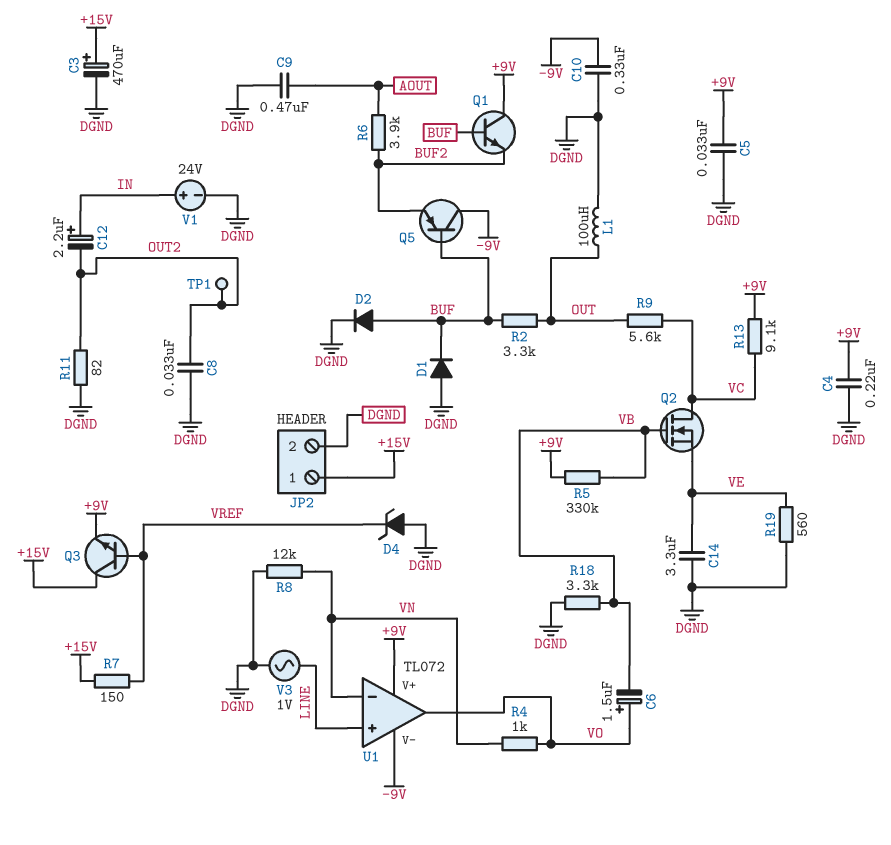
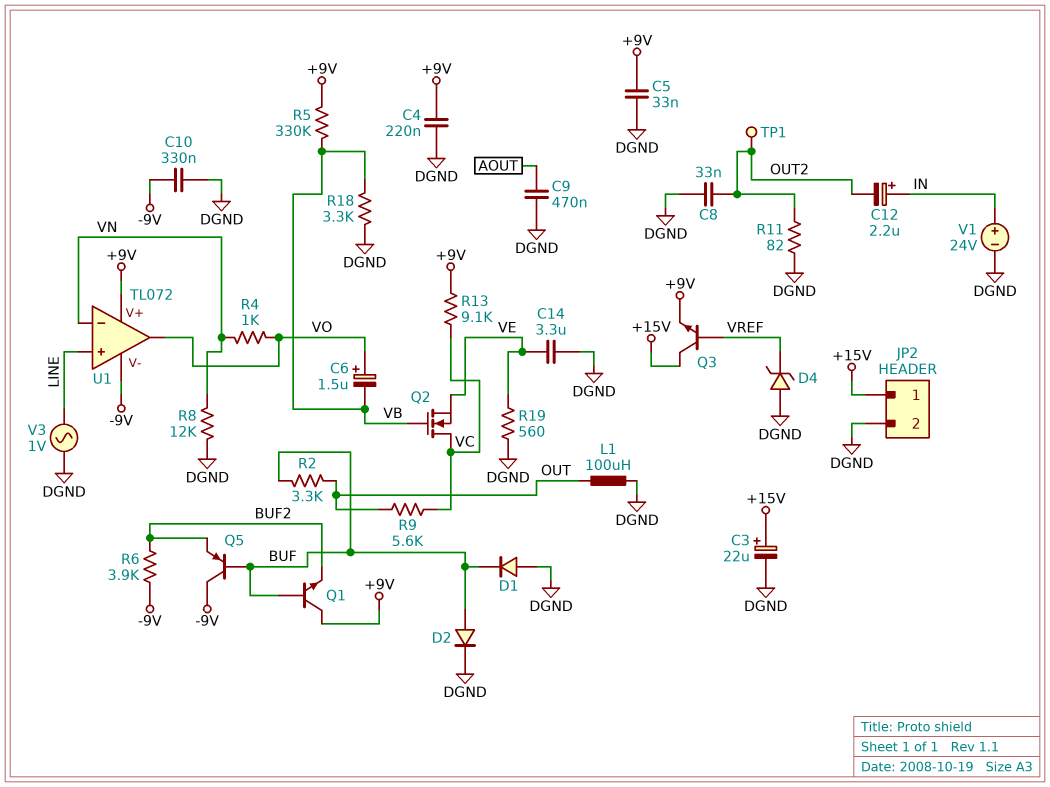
C3: 470uF (plus +15V, minus DGND) -> 22uF (plus +15V, minus DGND)
R6: 3.9k (AOUT, BUF2) -> 3.9k (-9V, BUF2)
R7: 150 (+15V, VREF) -> none

